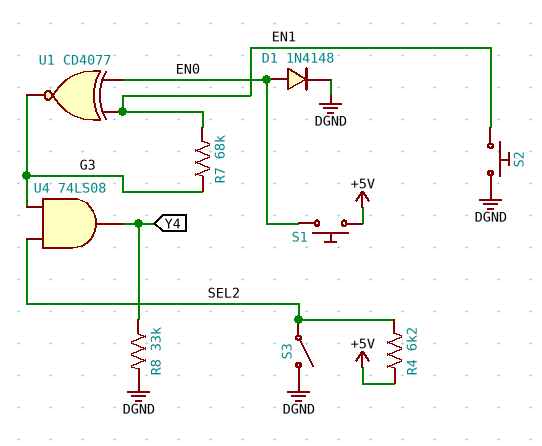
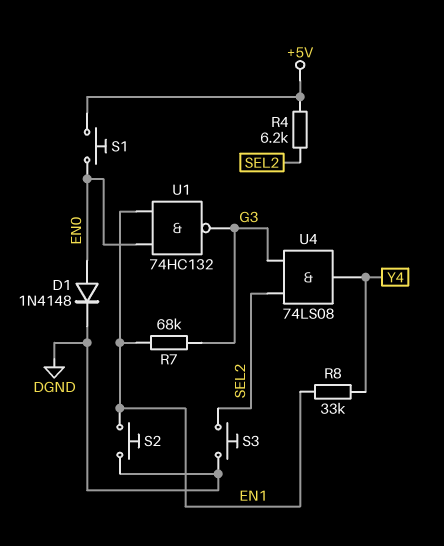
R8: 33k (DGND, Y4) -> 33k (EN1, Y4)
S3: switch (DGND, SEL2) -> button (DGND, SEL2)
U1: XNOR CD4077 (in EN0, in EN1, out G3) -> NAND 74HC132 (in EN0, in EN1, out G3)

